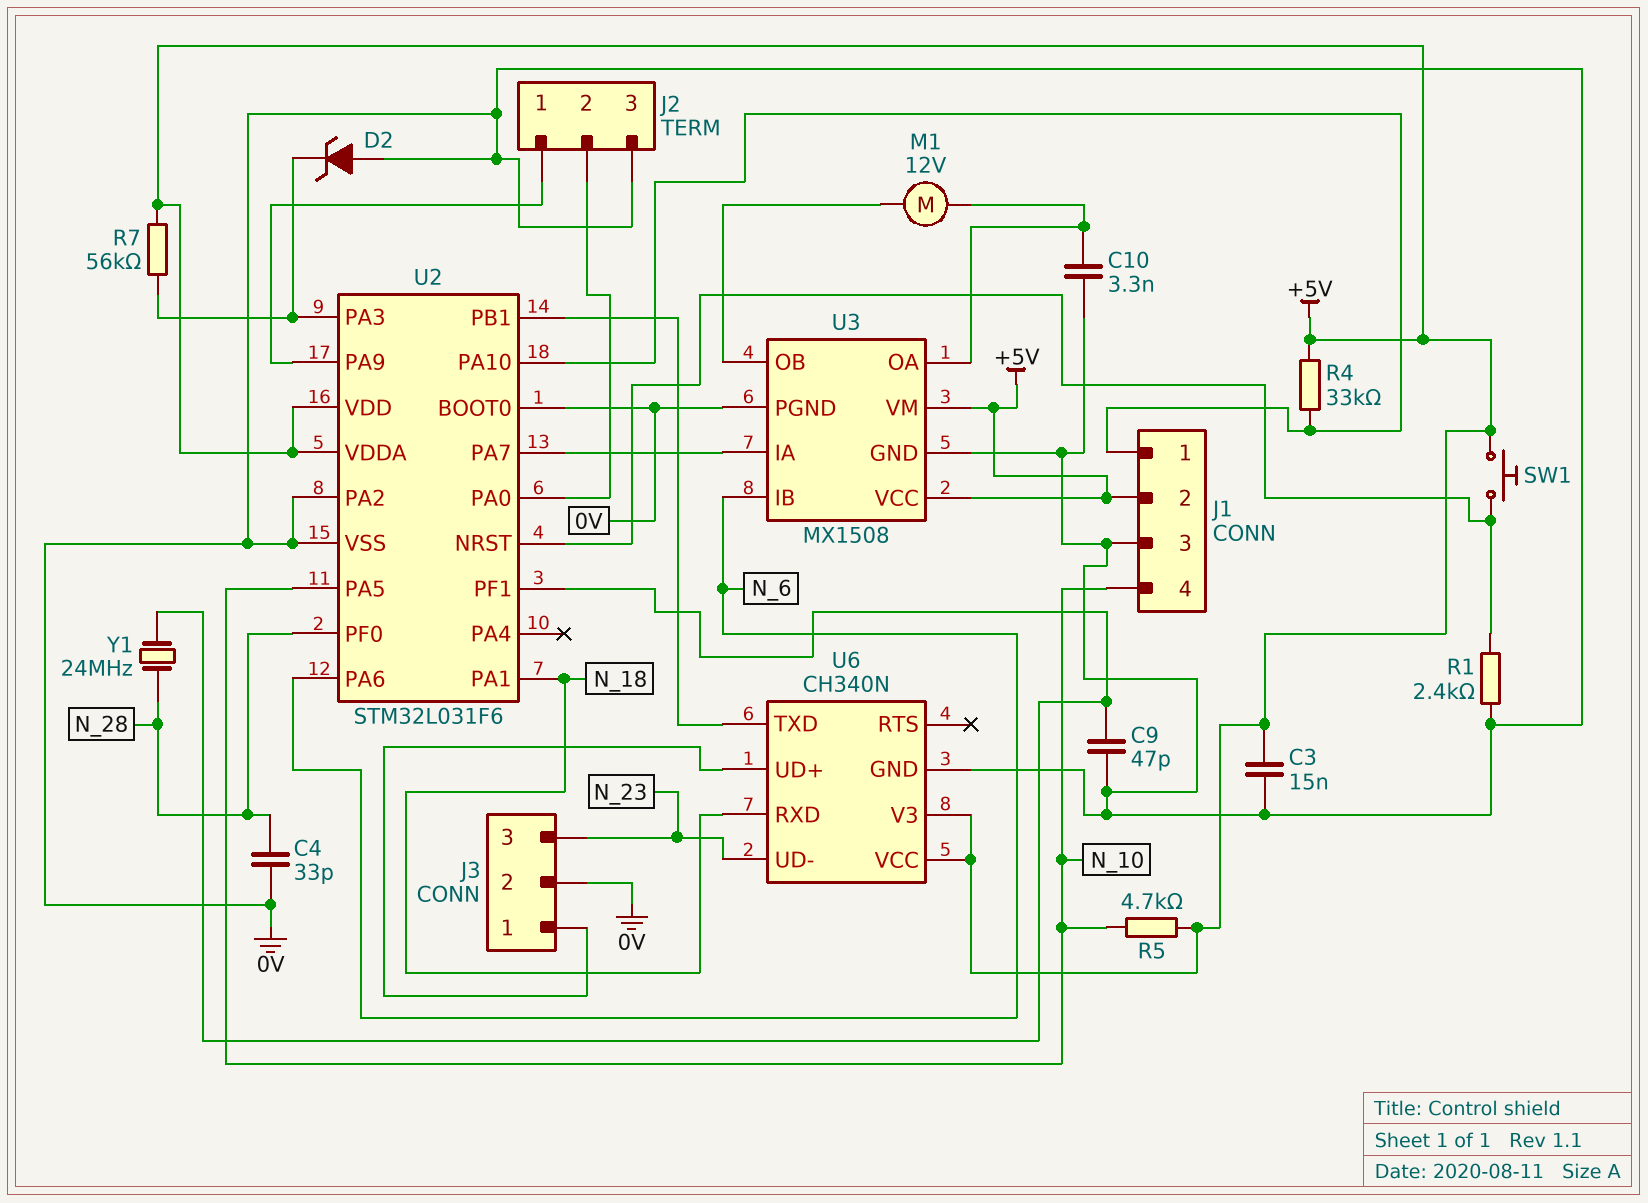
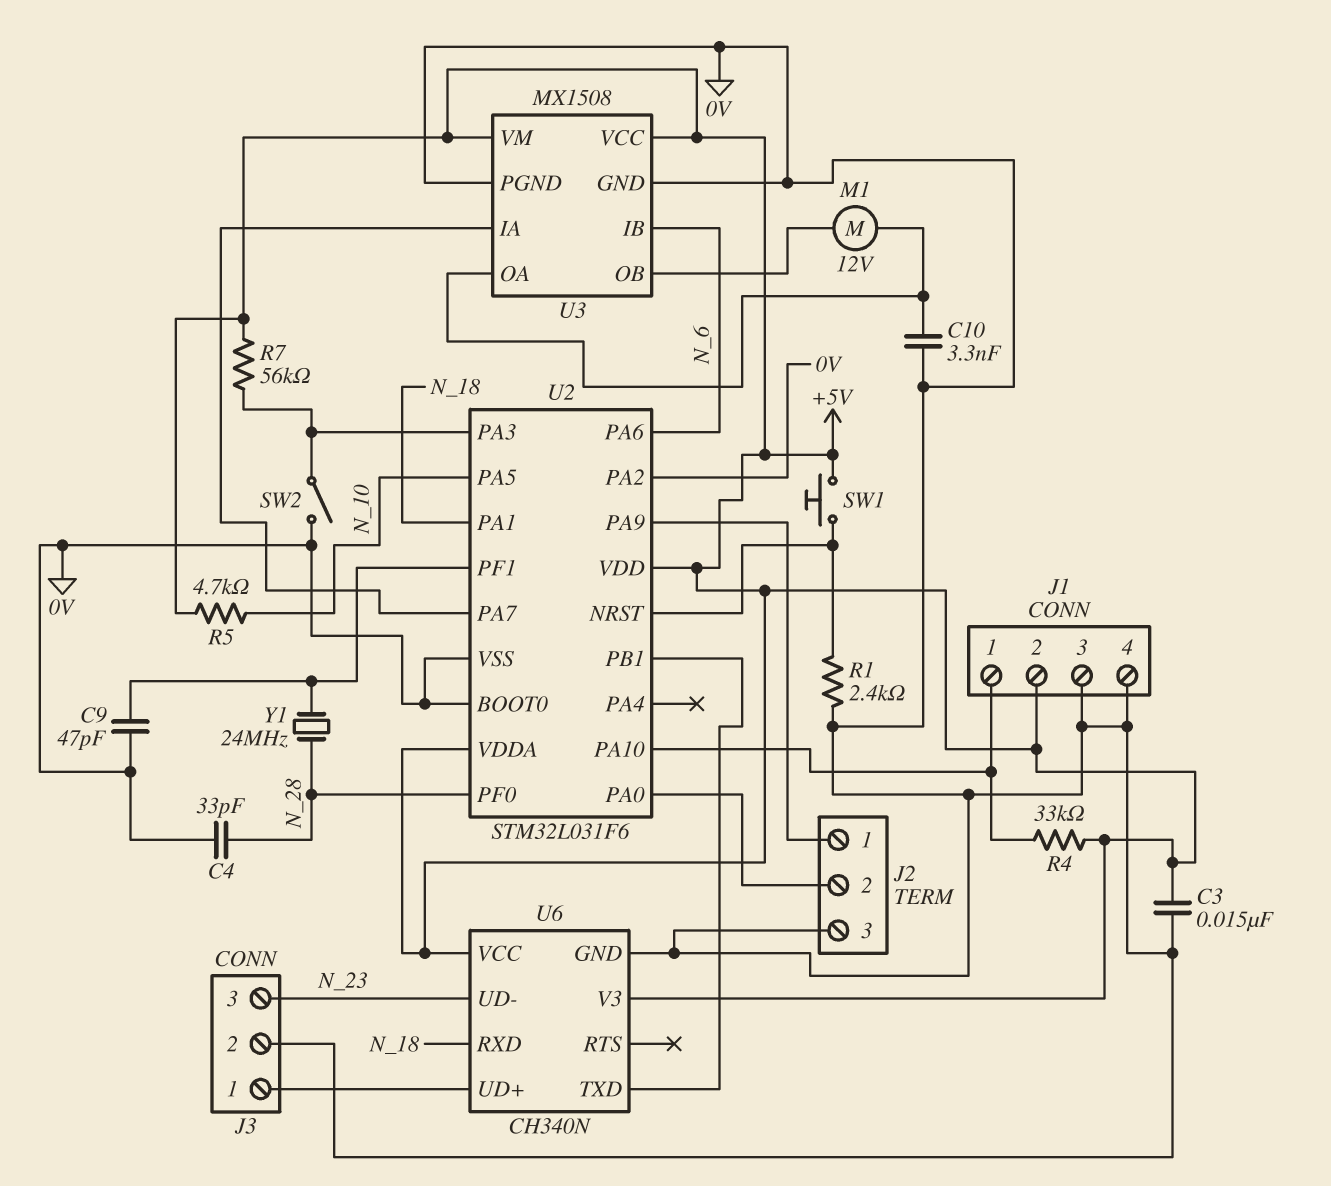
D2: zener (A 0V, K U2/PA3) -> none
J1 pin 4: N_10 -> 0V
SW2: none -> switch (0V, U2/PA3)

